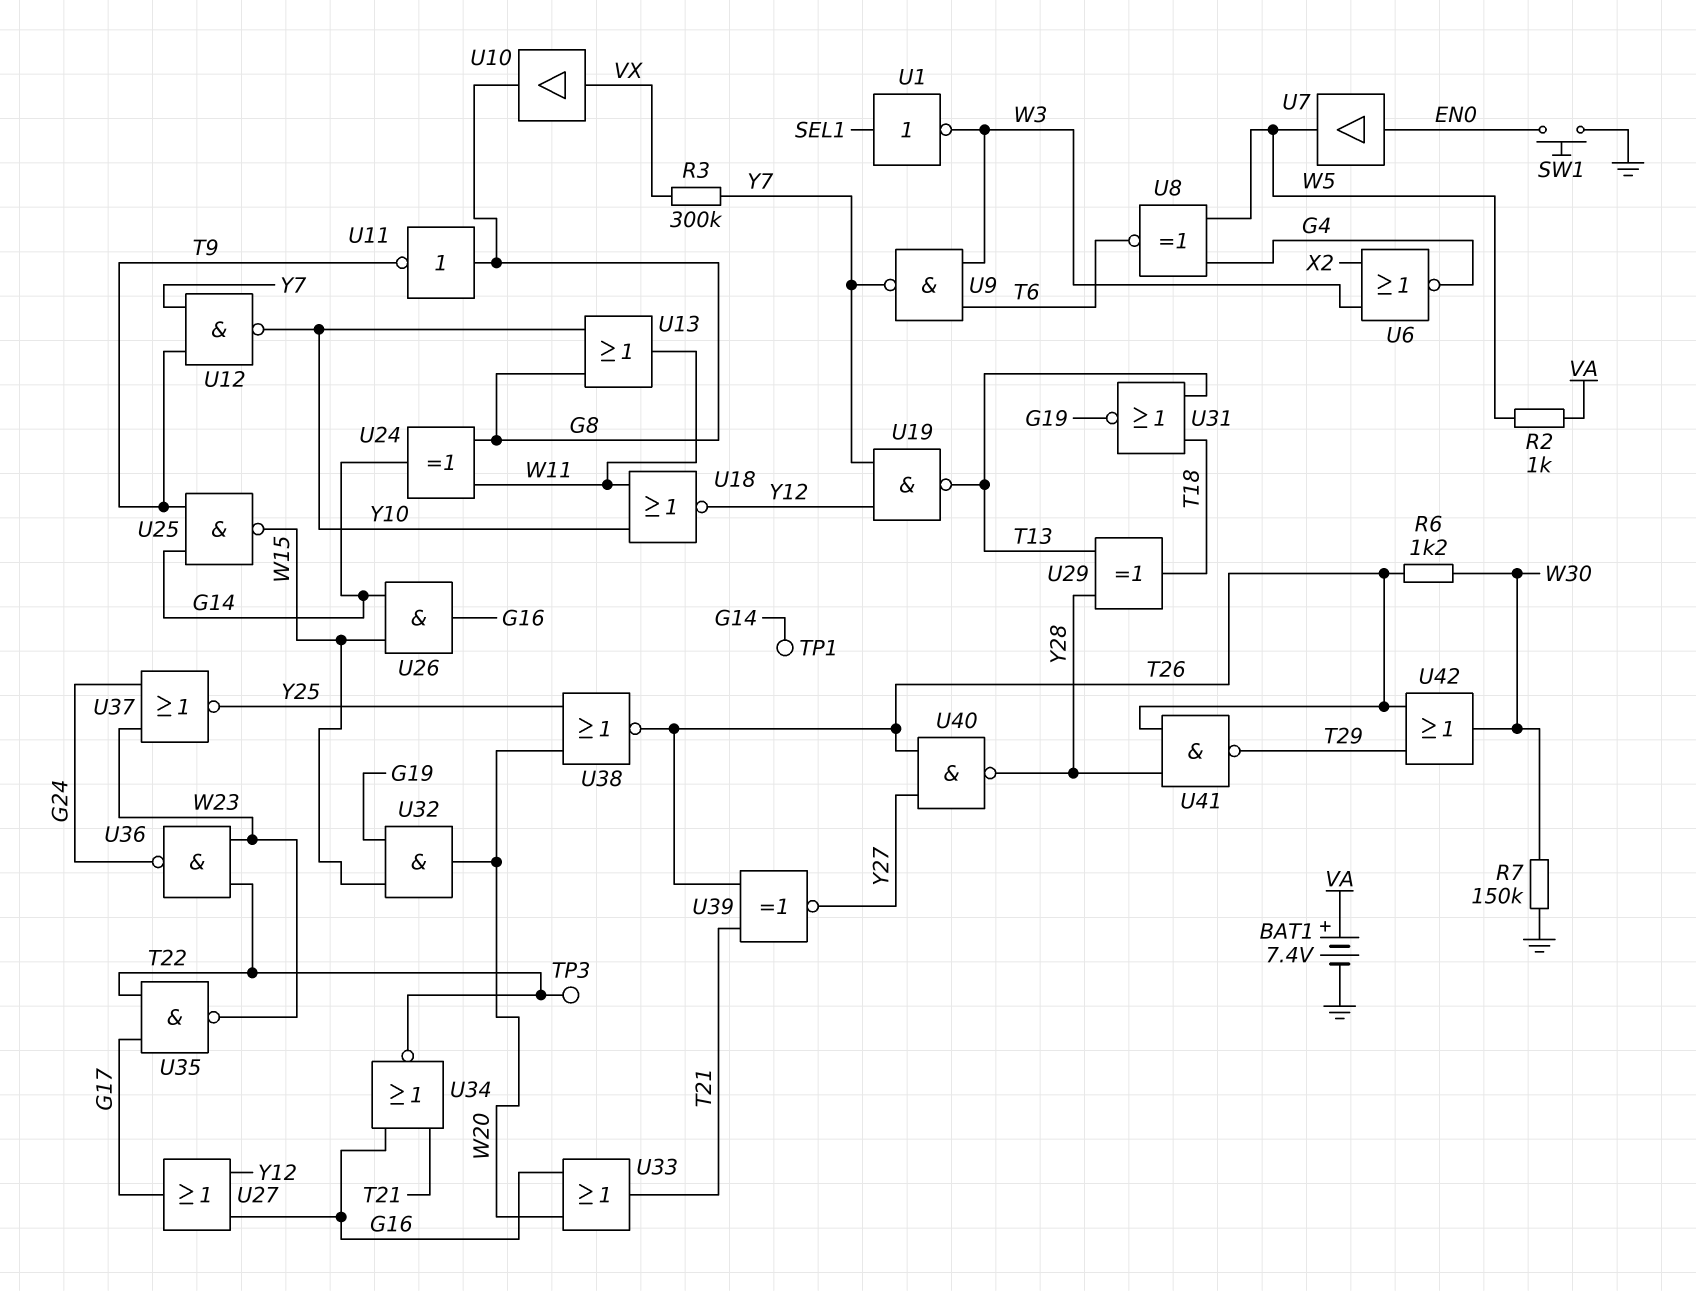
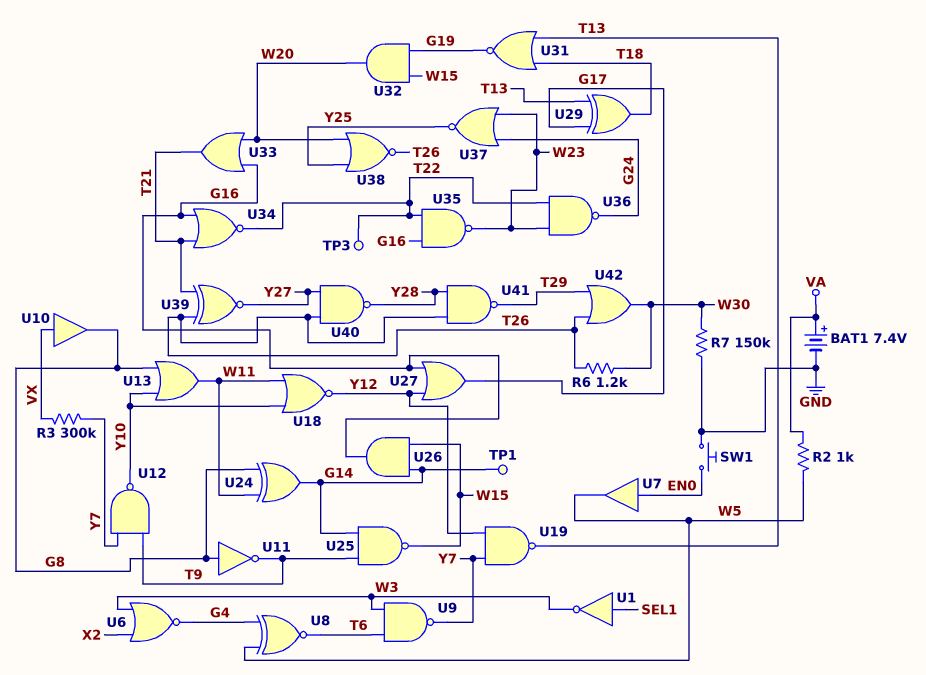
U29: XOR (in T13, in Y28, out T18) -> XOR (in G17, in T13, out T18)
U35: NAND (in G17, in T22, out W23) -> NAND (in G16, in T22, out W23)

